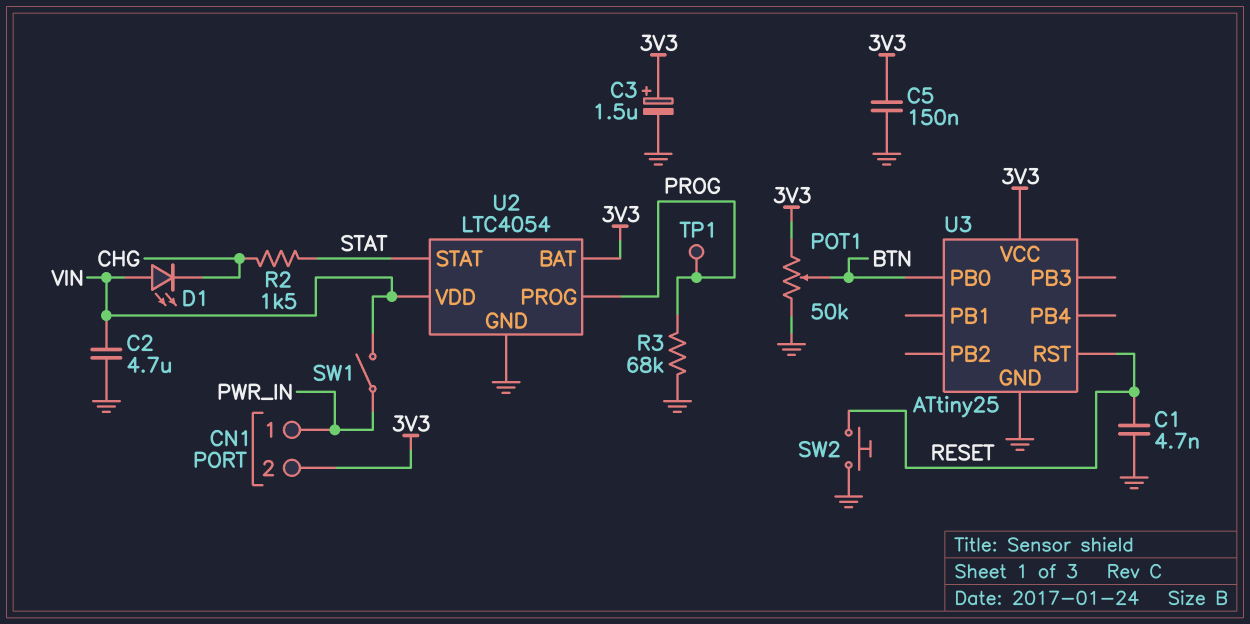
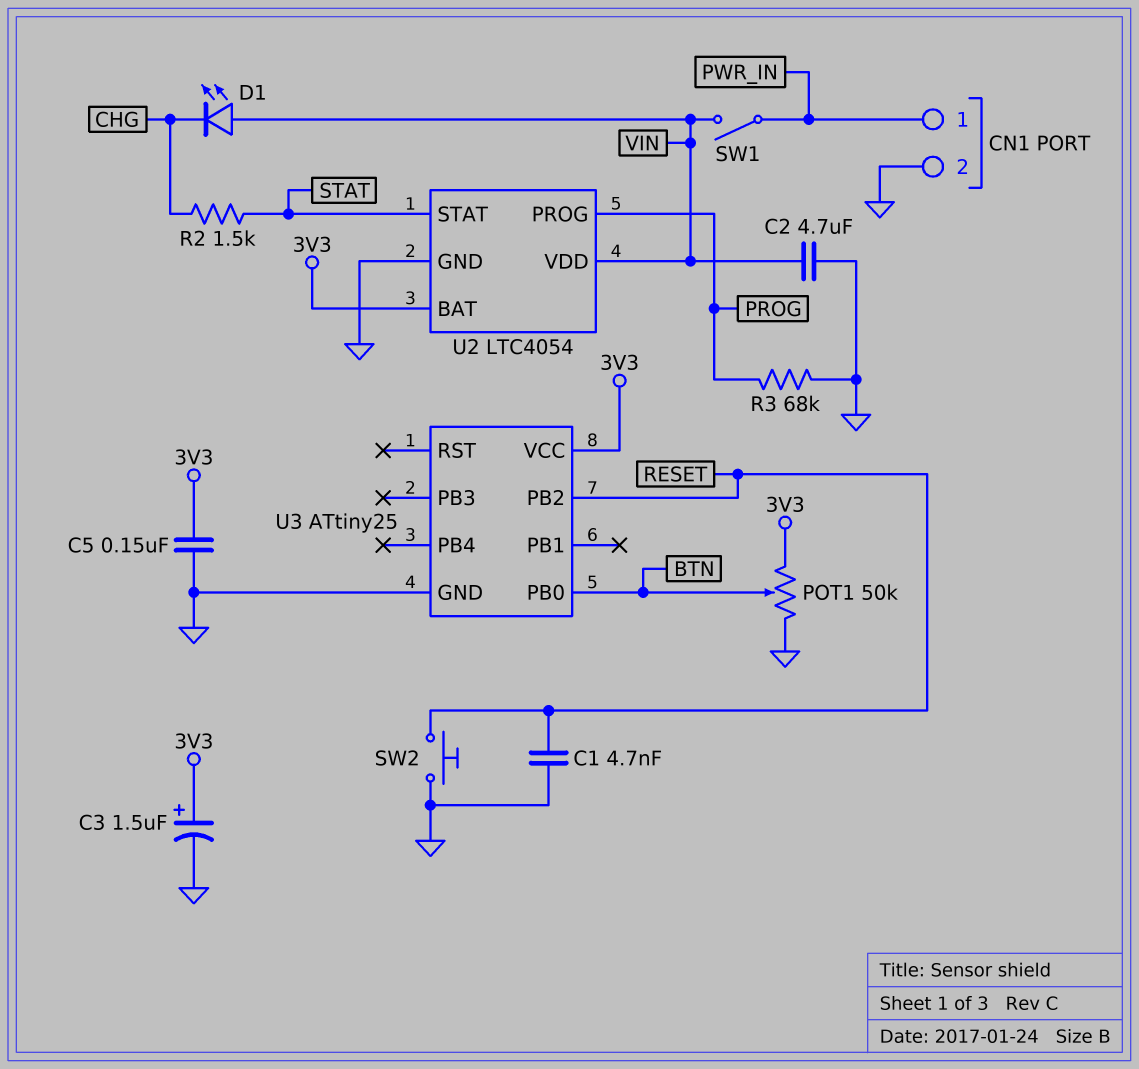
CN1 pin 2: 3V3 -> GND
TP1: test point (PROG) -> none
U3 pin PB2: none -> RESET
U3 pin RST: RESET -> none

